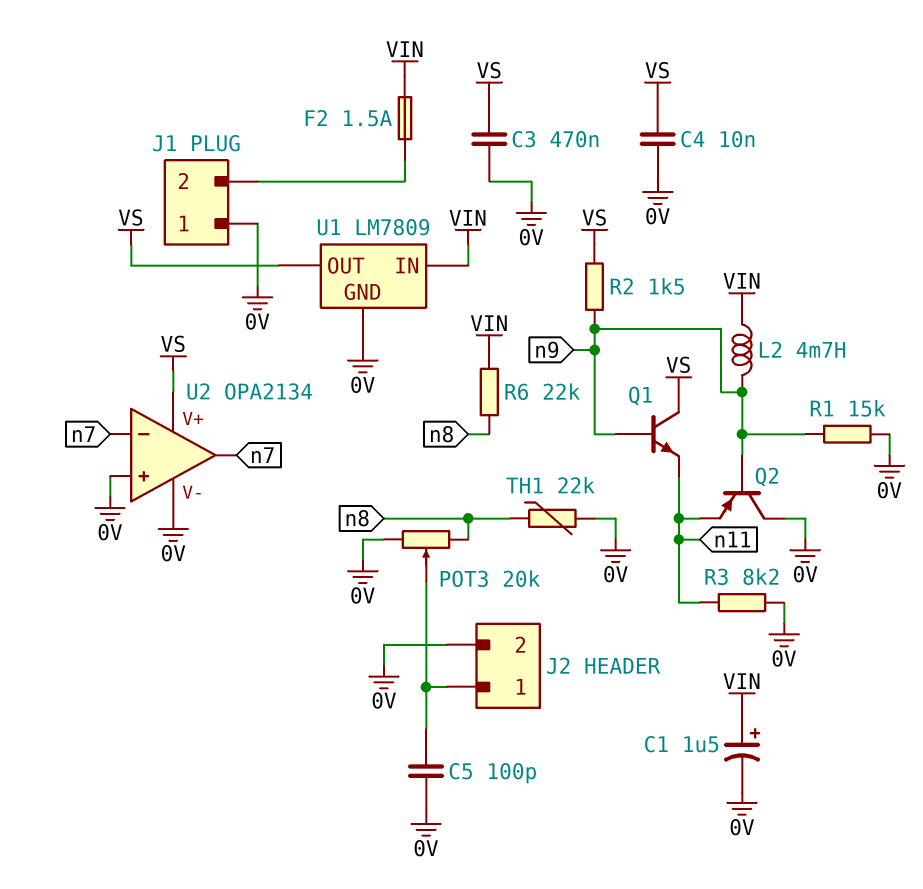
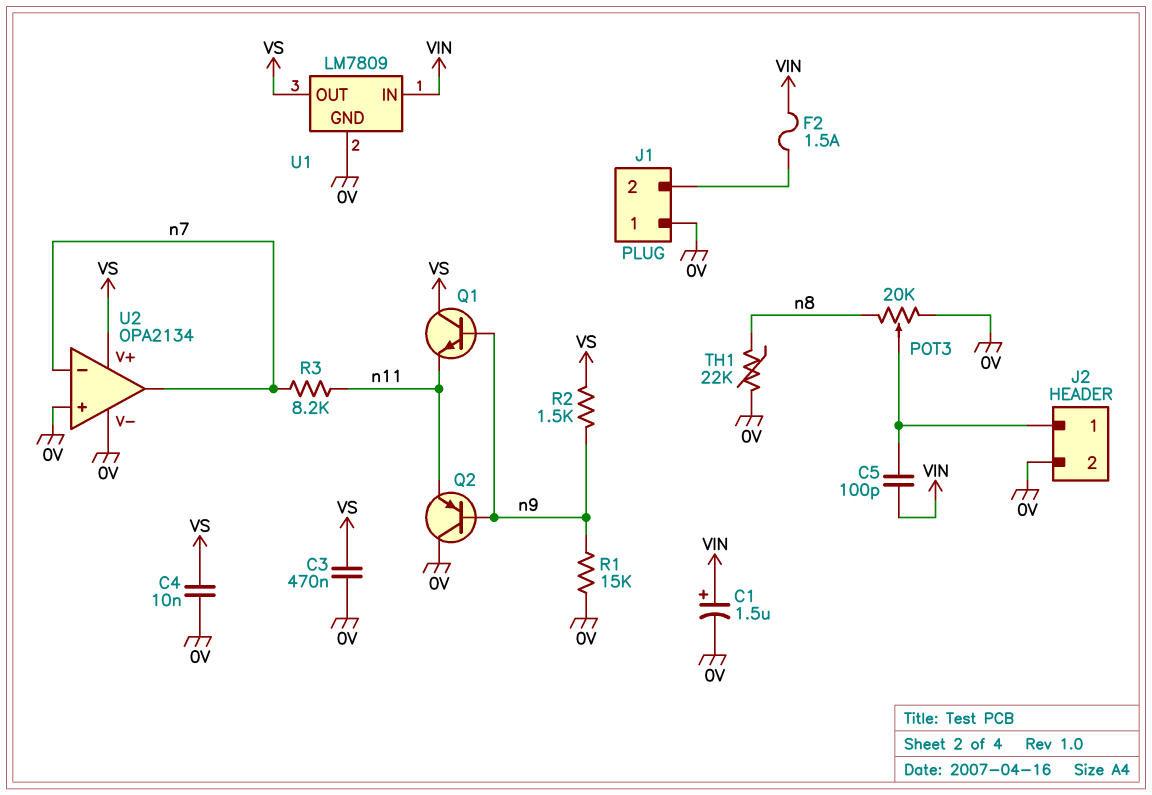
C5: 100pF (0V, J2/1) -> 100pF (J2/1, VIN)
L2: 4.7mH (VIN, n9) -> none
R3: 8.2k (0V, n11) -> 8.2k (n7, n11)
R6: 22k (VIN, n8) -> none

